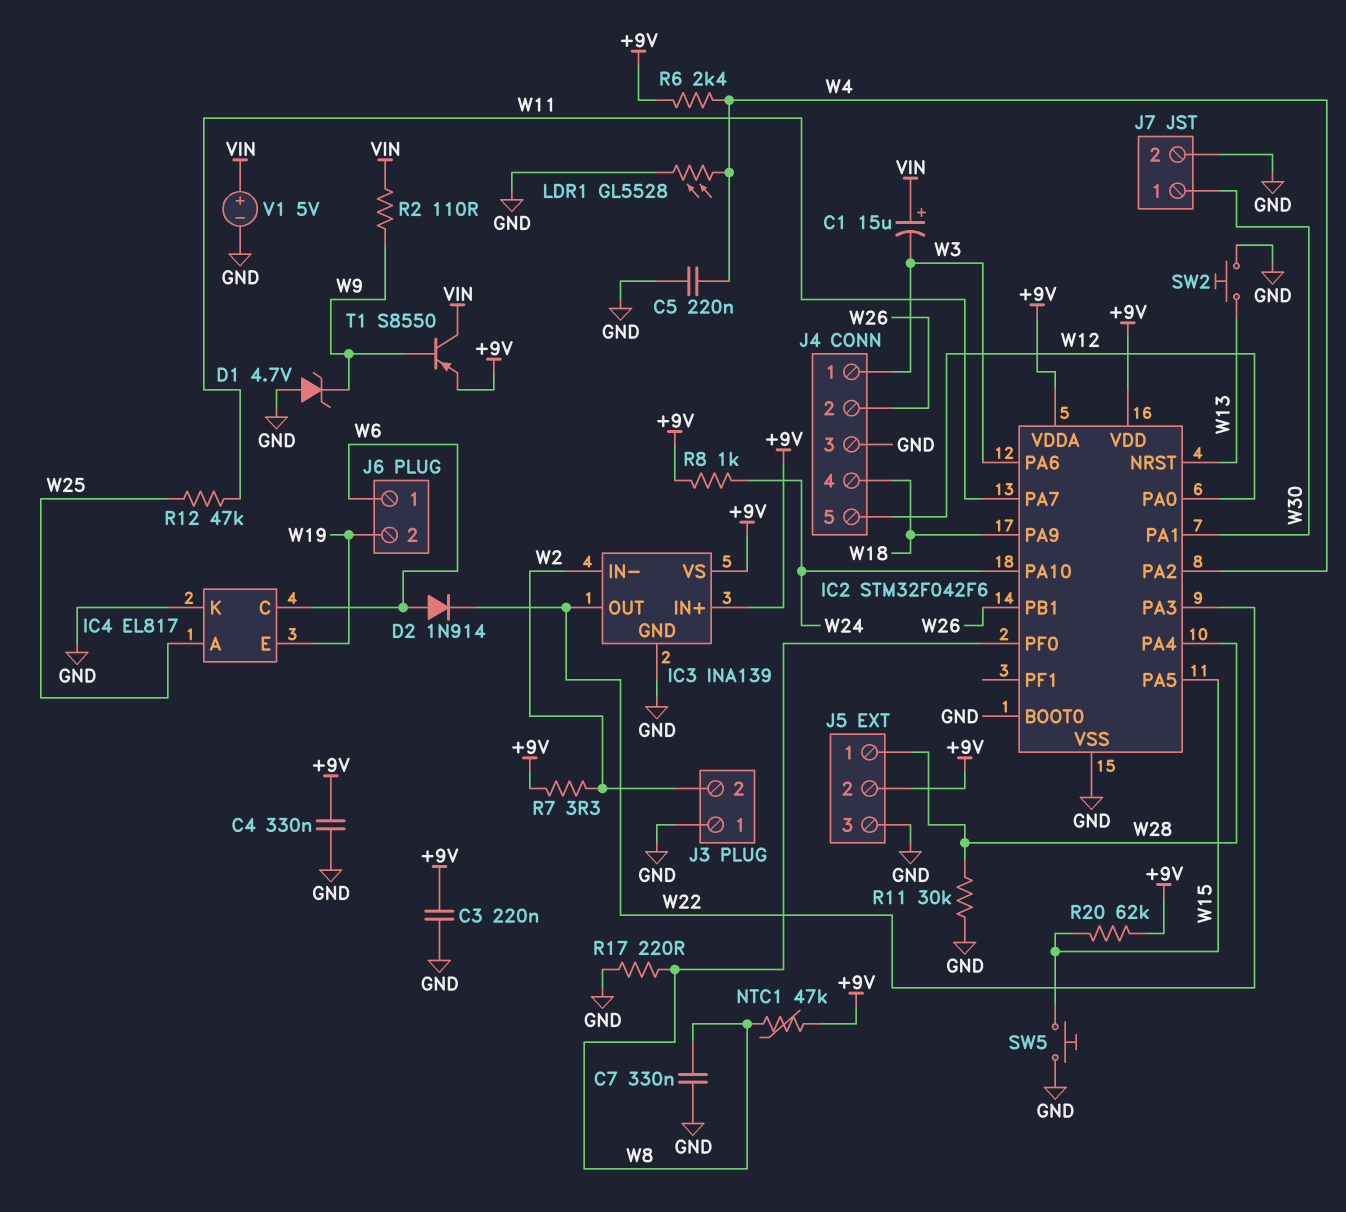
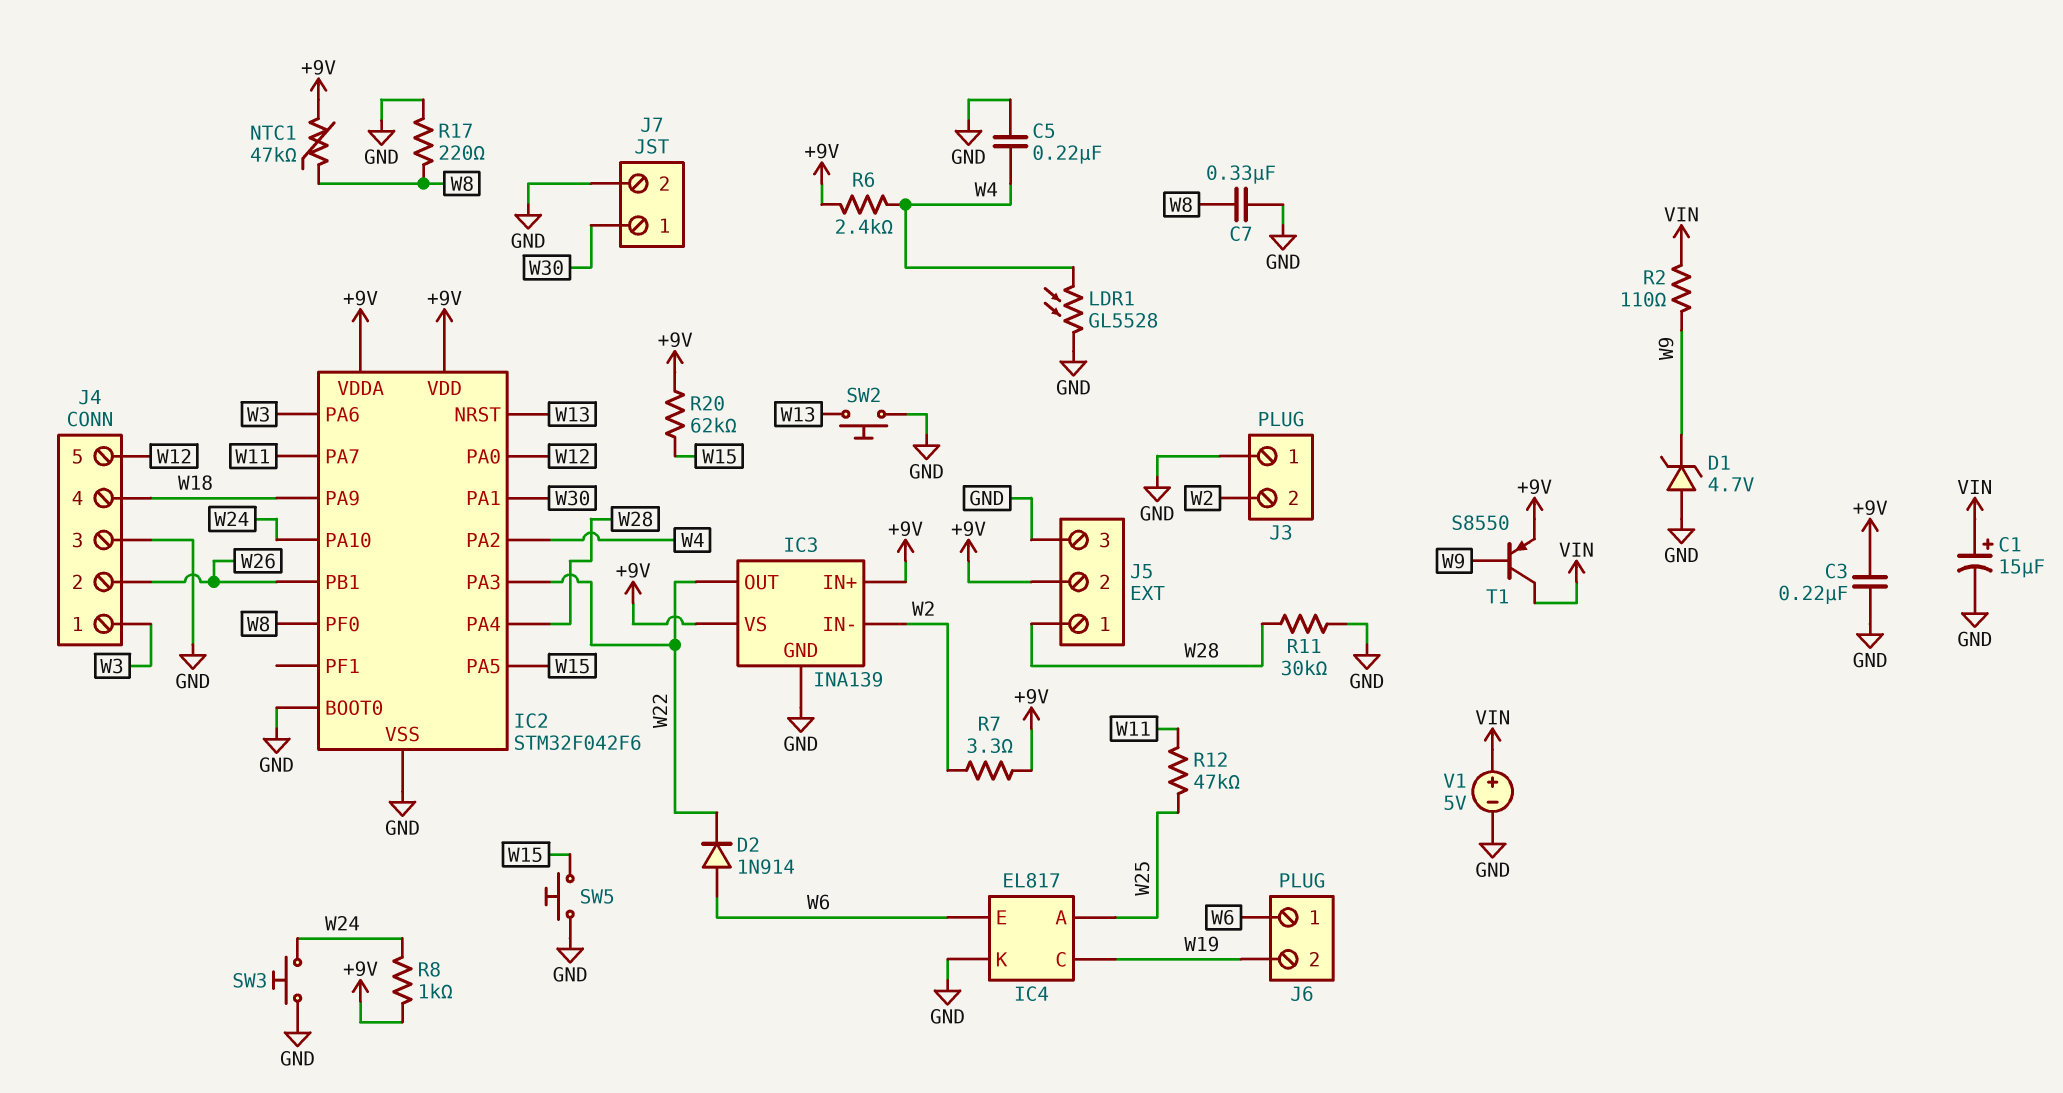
C1: 15uF (plus VIN, minus W3) -> 15uF (plus VIN, minus GND)
C4: 330nF (+9V, GND) -> none
IC4 pin C: W6 -> W19
IC4 pin E: W19 -> W6
SW3: none -> button (GND, W24)

